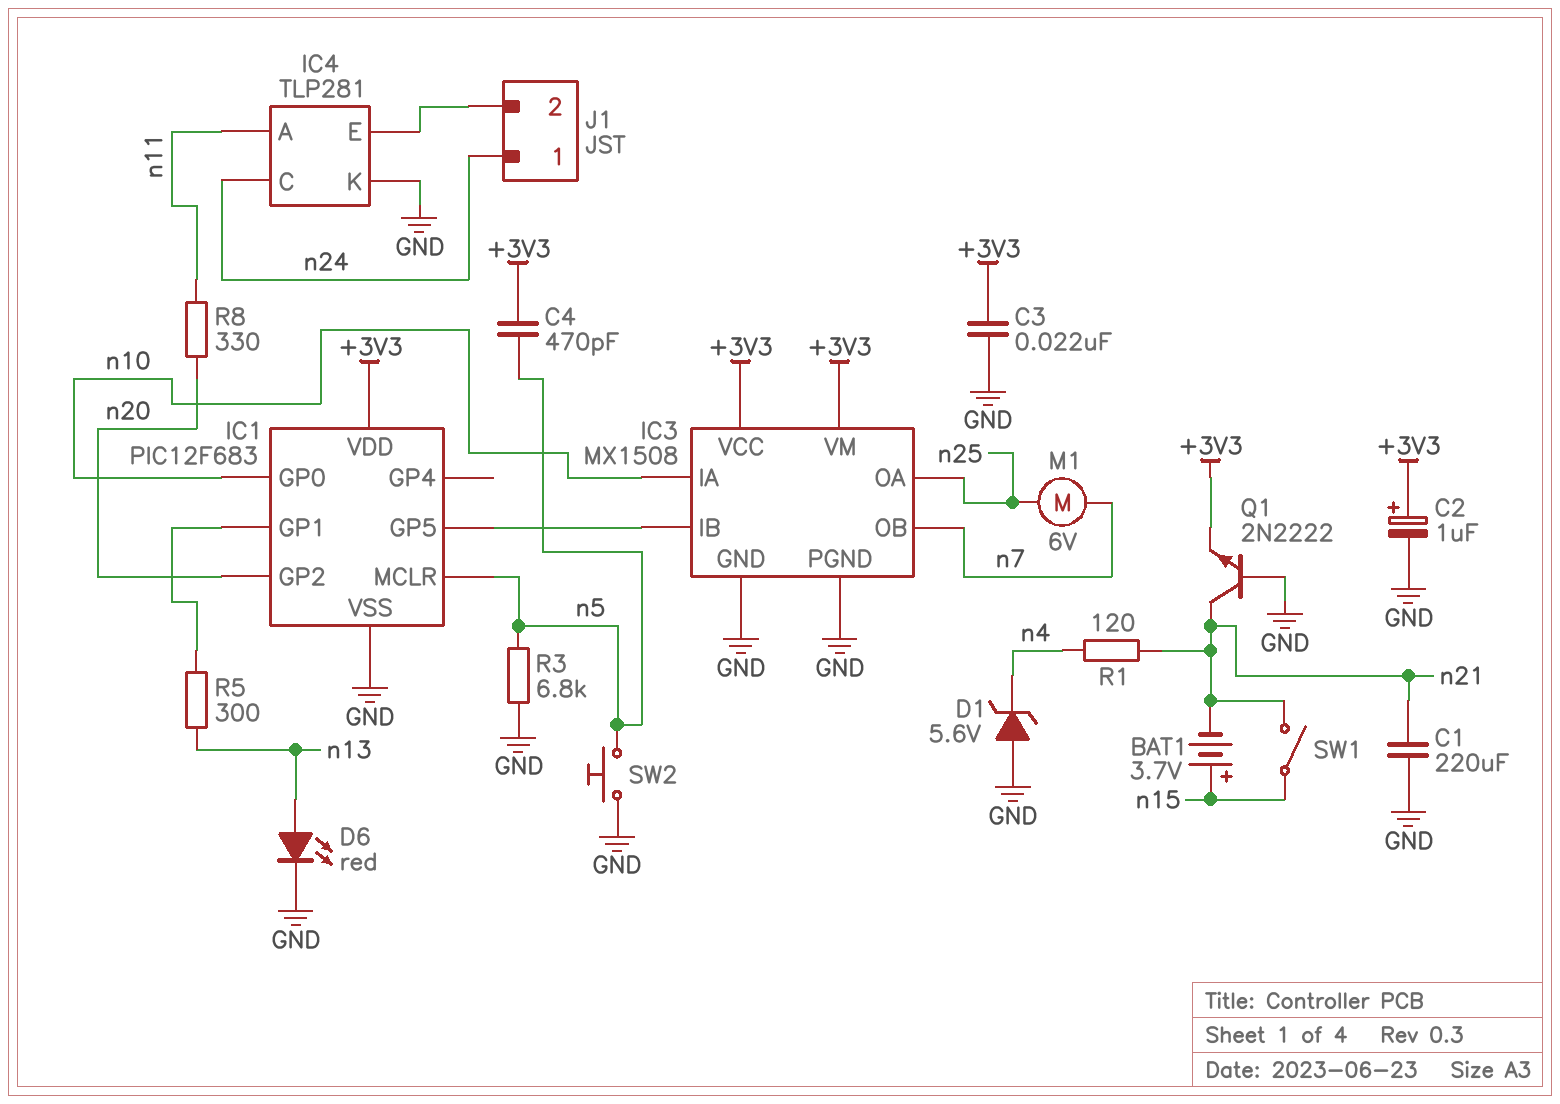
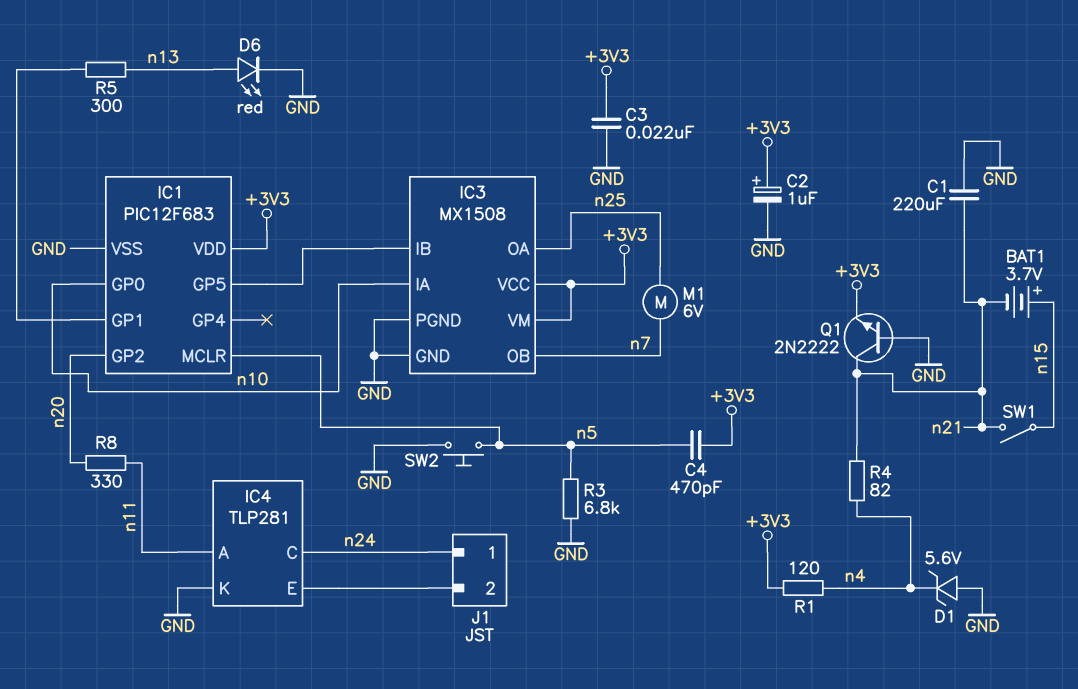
R1: 120 (n4, n21) -> 120 (+3V3, n4)
R4: none -> 82 (n4, n21)

